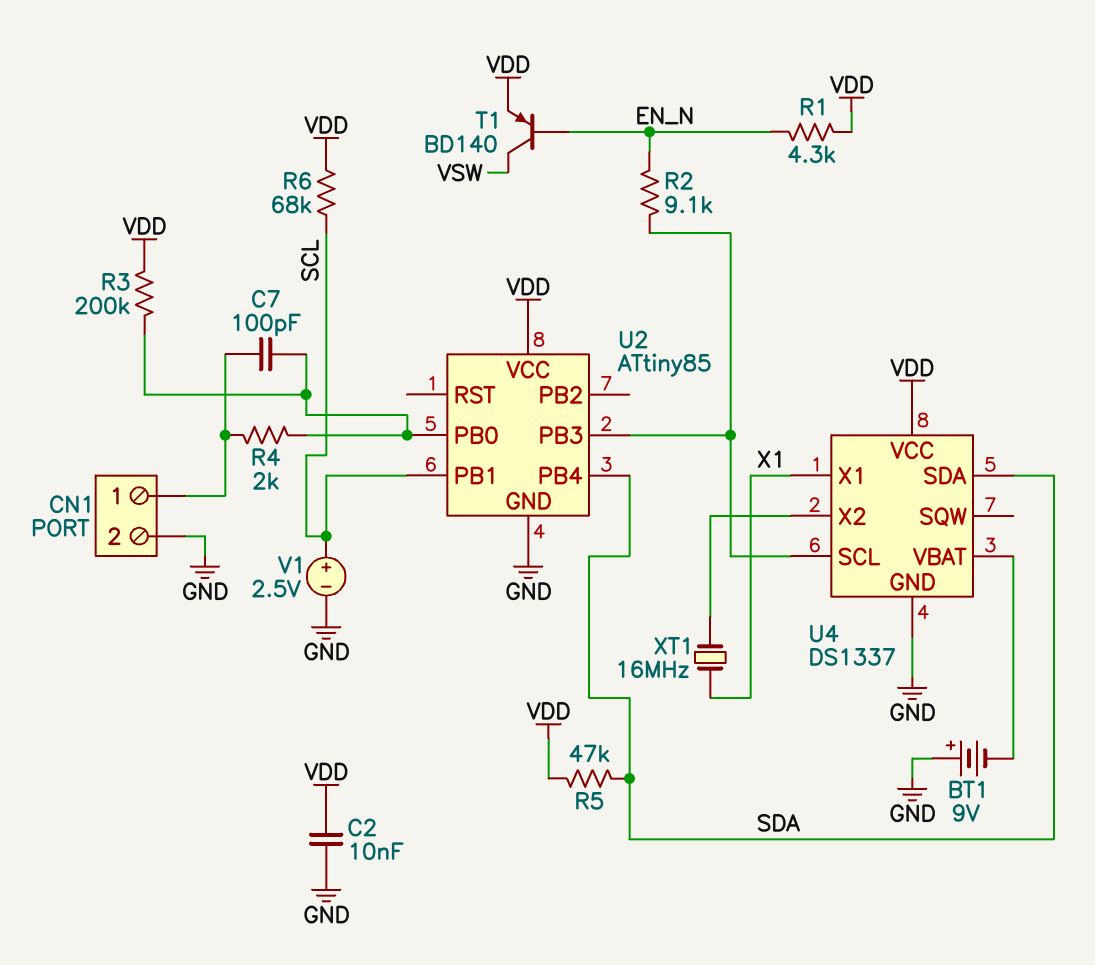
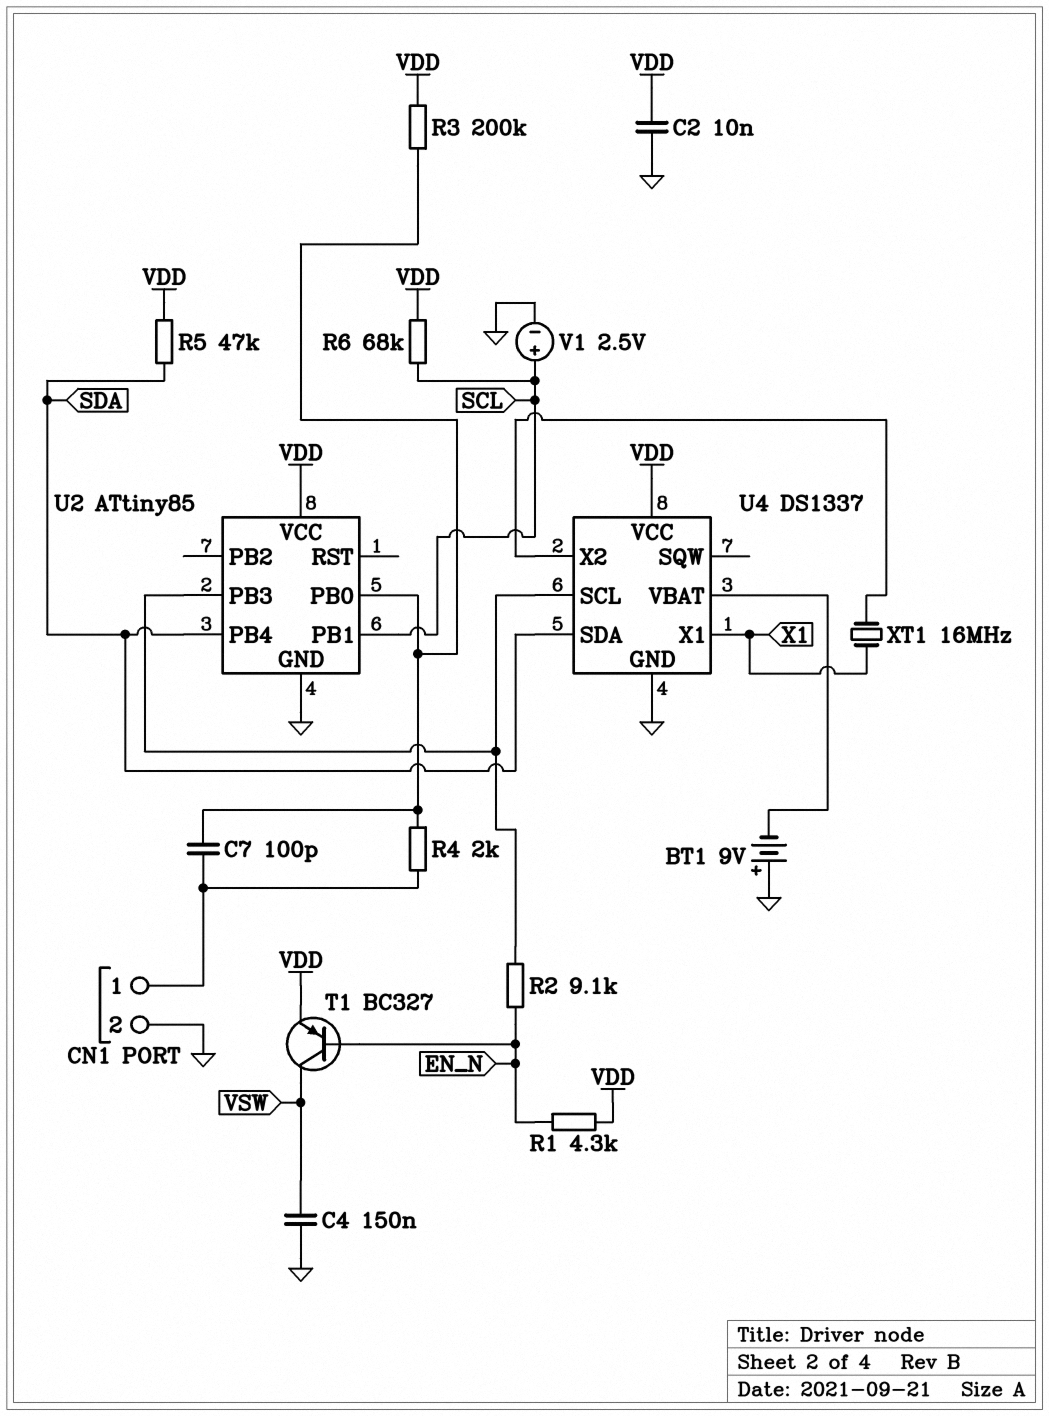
C4: none -> 150nF (GND, VSW)
T1: PNP BD140 (B EN_N, C VSW, E VDD) -> PNP BC327 (B EN_N, C VSW, E VDD)

